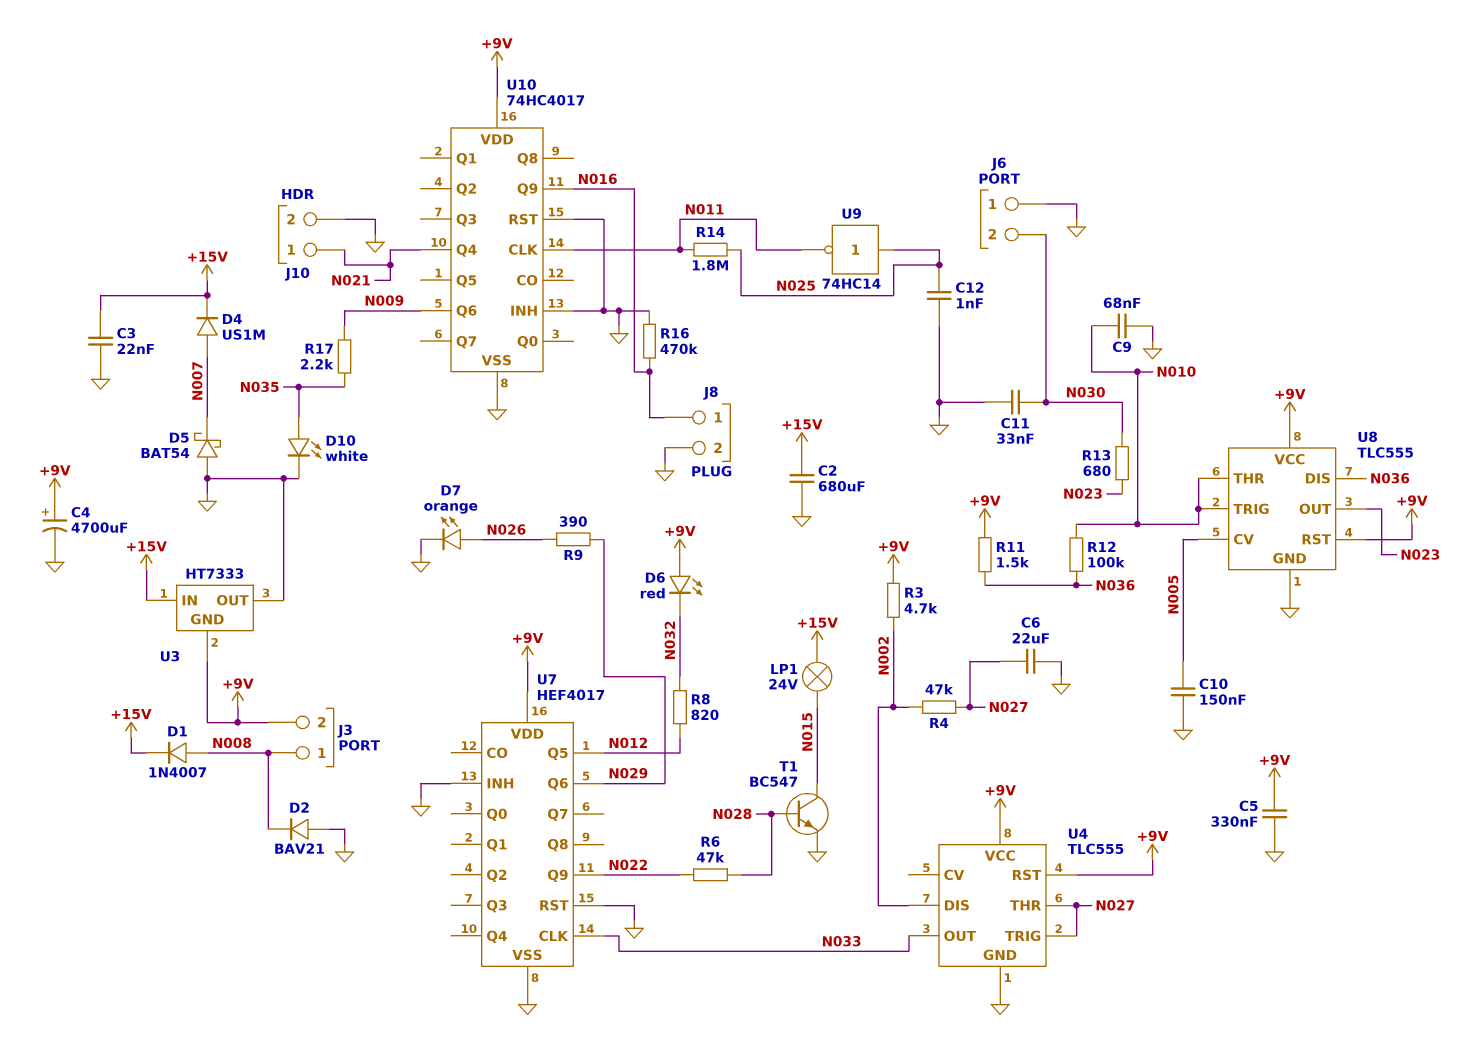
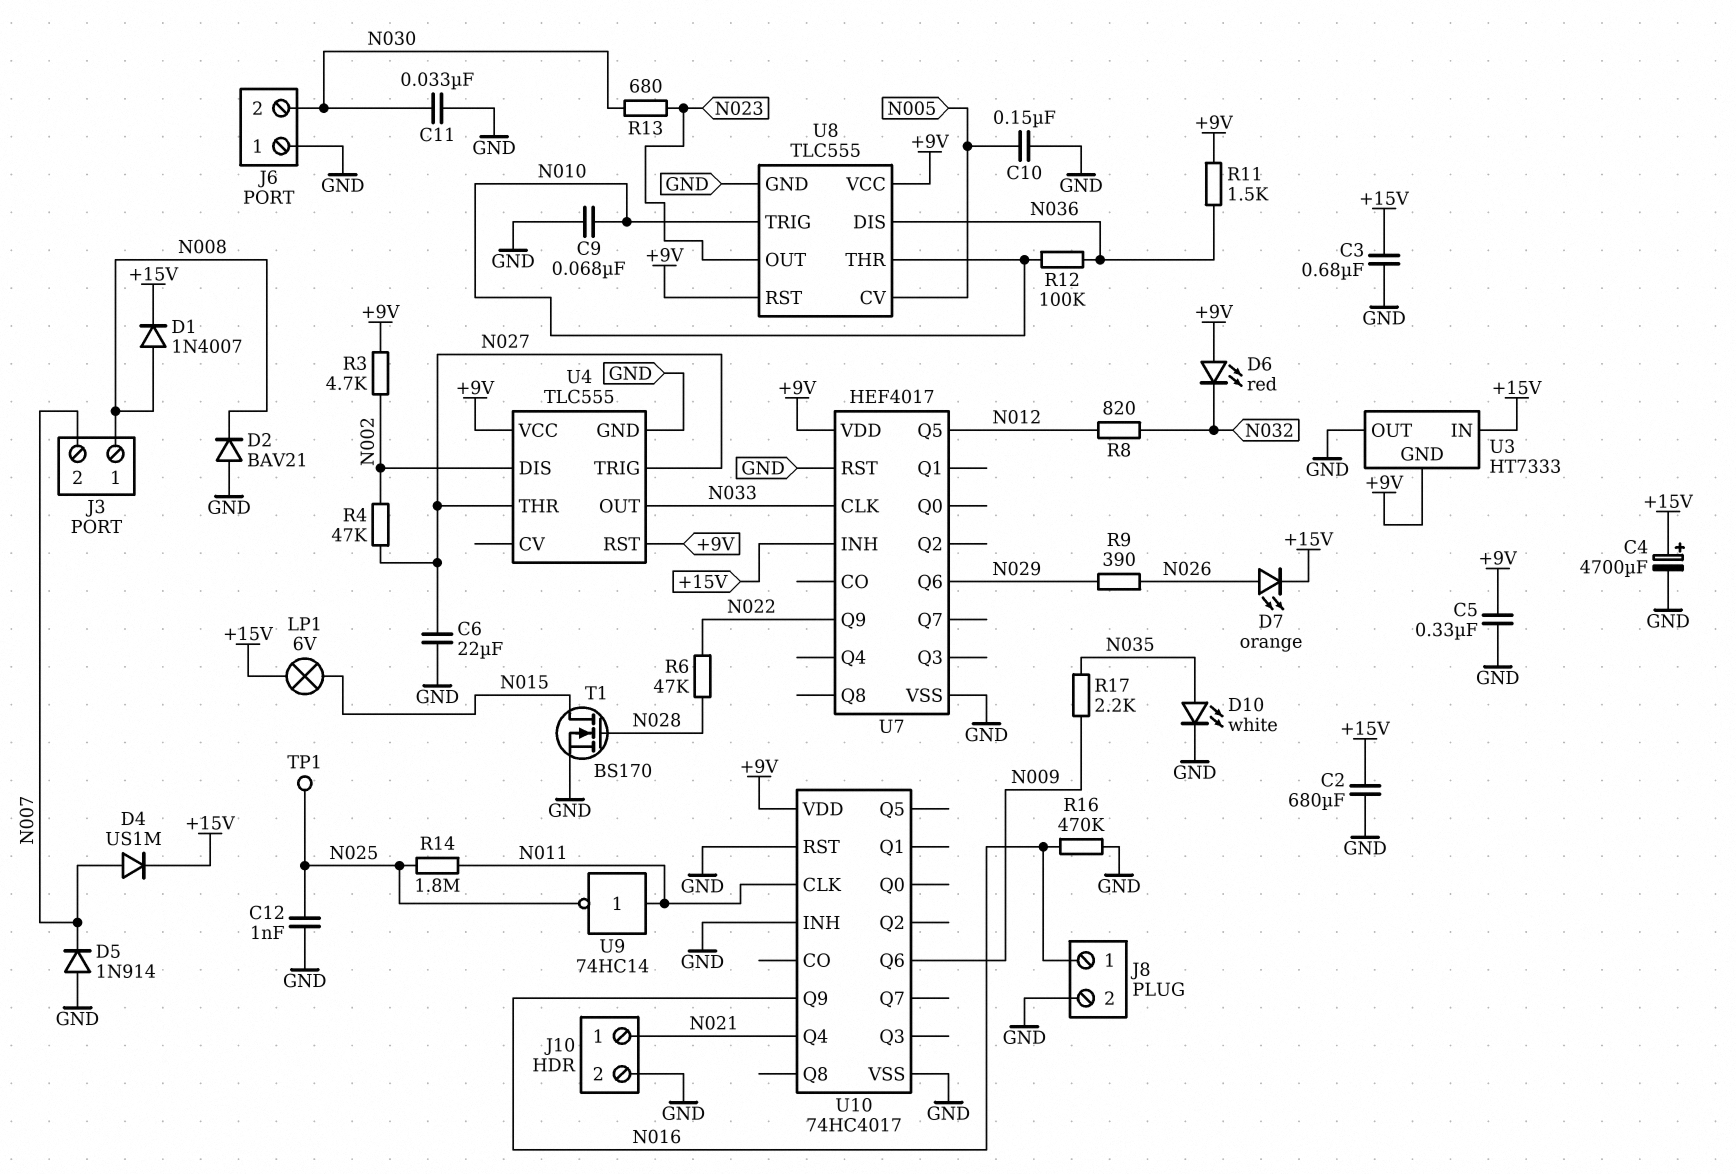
C3: 22nF (+15V, GND) -> 680nF (+15V, GND)
C4: 4700uF (plus +9V, minus GND) -> 4700uF (plus +15V, minus GND)
D5: schottky BAT54 (A GND, K N007) -> diode 1N914 (A GND, K N007)
D7: LED orange (A N026, K GND) -> LED orange (A N026, K +15V)
J3 pin 2: +9V -> N007
LP1: lamp 24V (+15V, N015) -> lamp 6V (+15V, N015)
T1: NPN BC547 (B N028, C N015, E GND) -> NMOS BS170 (G N028, D N015, S GND)
TP1: none -> test point (N025)
U7 pin INH: GND -> +15V
U9: NOT 74HC14 (in N025, out N011) -> NOT 74HC14 (in N011, out N025)

